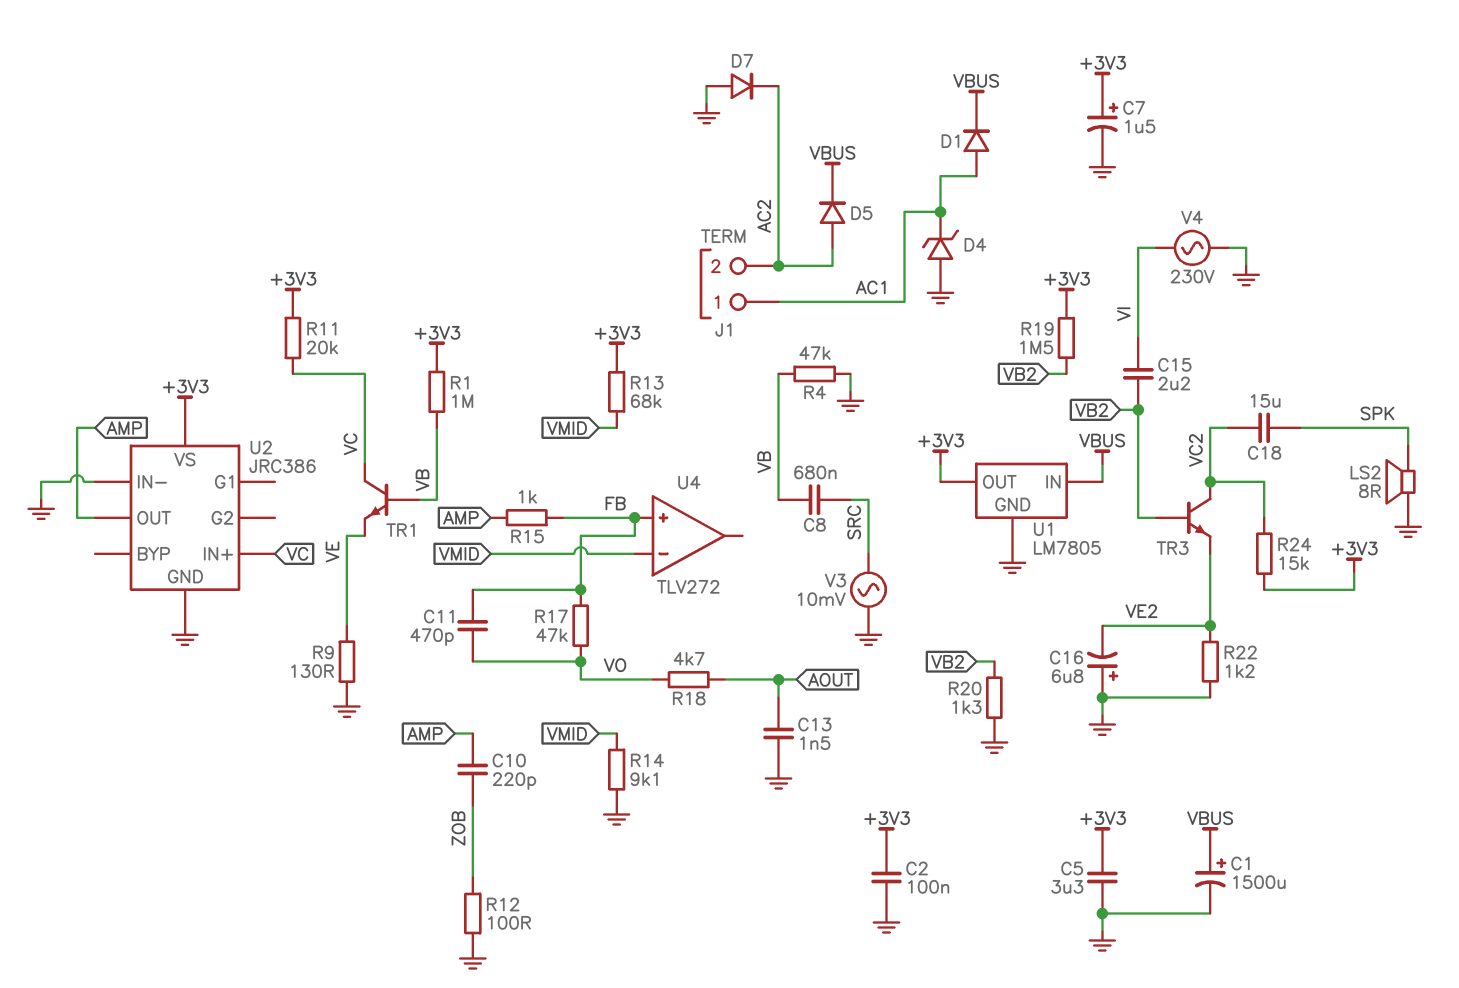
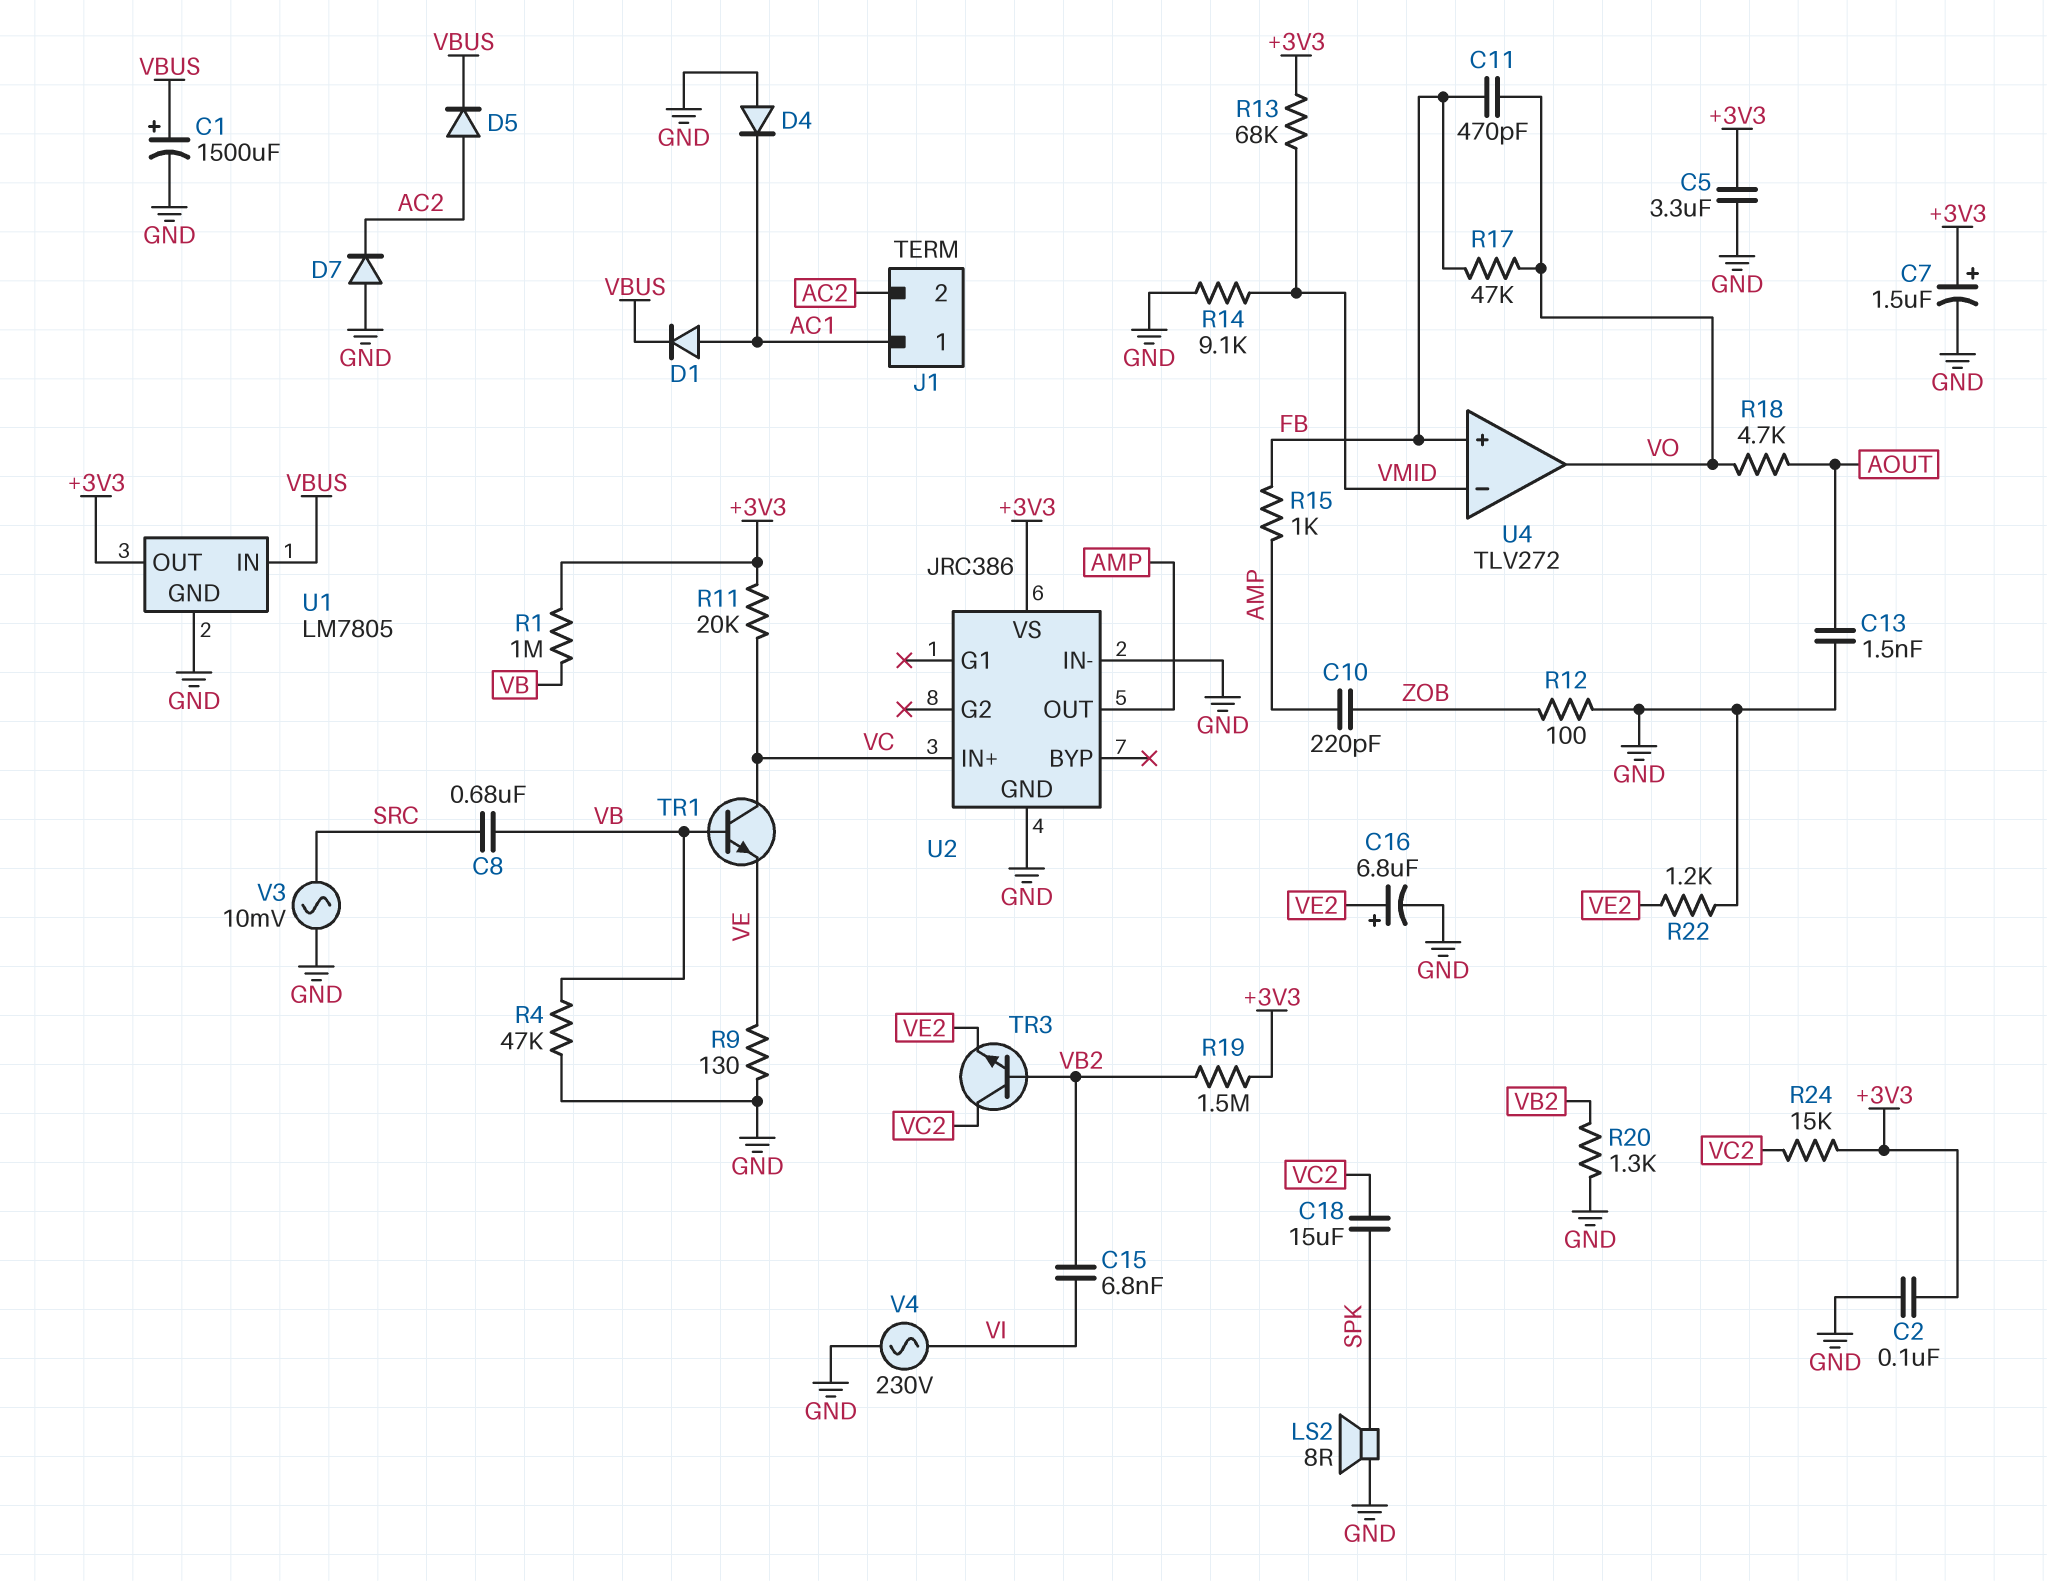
C15: 2.2uF (VB2, VI) -> 6.8nF (VB2, VI)
C16: 6.8uF (plus GND, minus VE2) -> 6.8uF (plus VE2, minus GND)
D4: zener (A GND, K AC1) -> diode (A GND, K AC1)
U4 pin out: none -> VO

